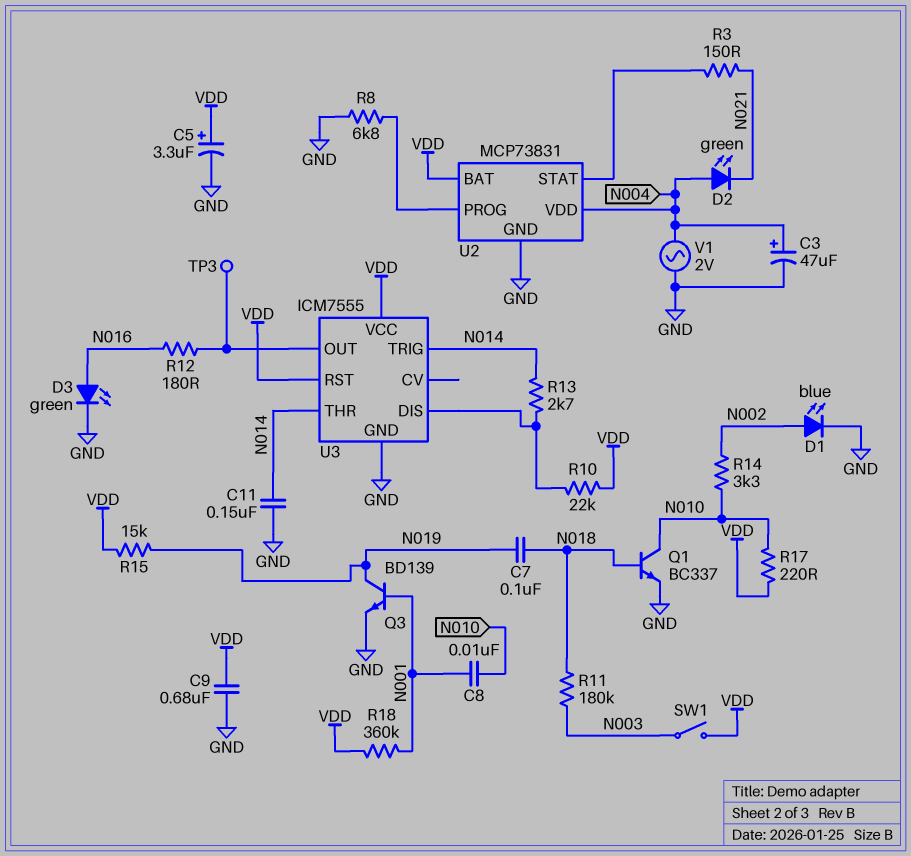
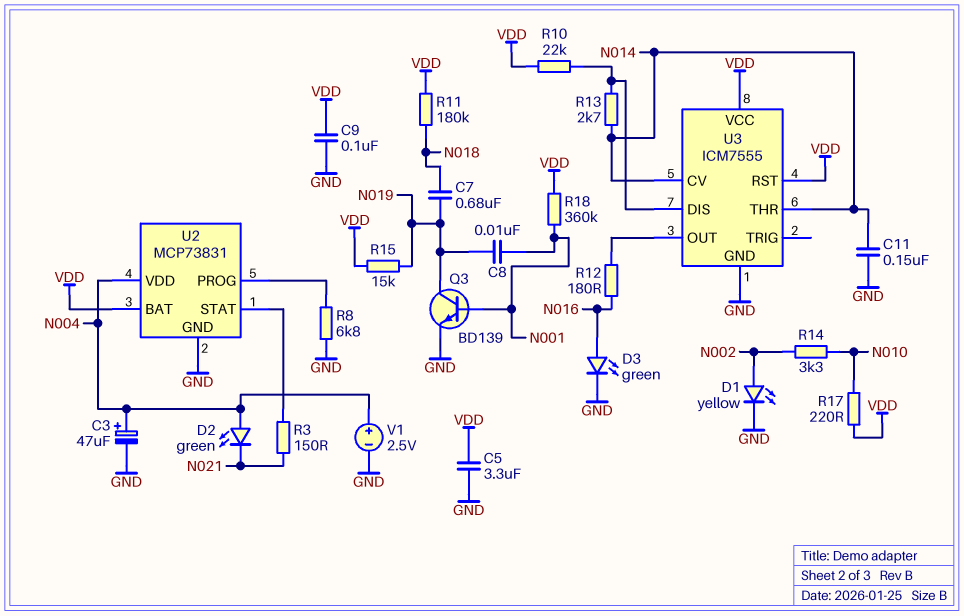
C5: 3.3uF (plus VDD, minus GND) -> 3.3uF (GND, VDD)
C7: 100nF (N018, N019) -> 680nF (N018, N019)
C8: 10nF (N001, N010) -> 10nF (N001, N019)
C9: 680nF (GND, VDD) -> 100nF (GND, VDD)
D1: LED blue (A N002, K GND) -> LED yellow (A N002, K GND)
Q1: NPN BC337 (B N018, C N010, E GND) -> none
R11: 180k (N003, N018) -> 180k (N018, VDD)
SW1: switch (N003, VDD) -> none
TP3: test point (U3/OUT) -> none
U3 pin CV: none -> N014
U3 pin TRIG: N014 -> none
V1: AC 2V (GND, N004) -> 2.5V (plus N004, minus GND)

